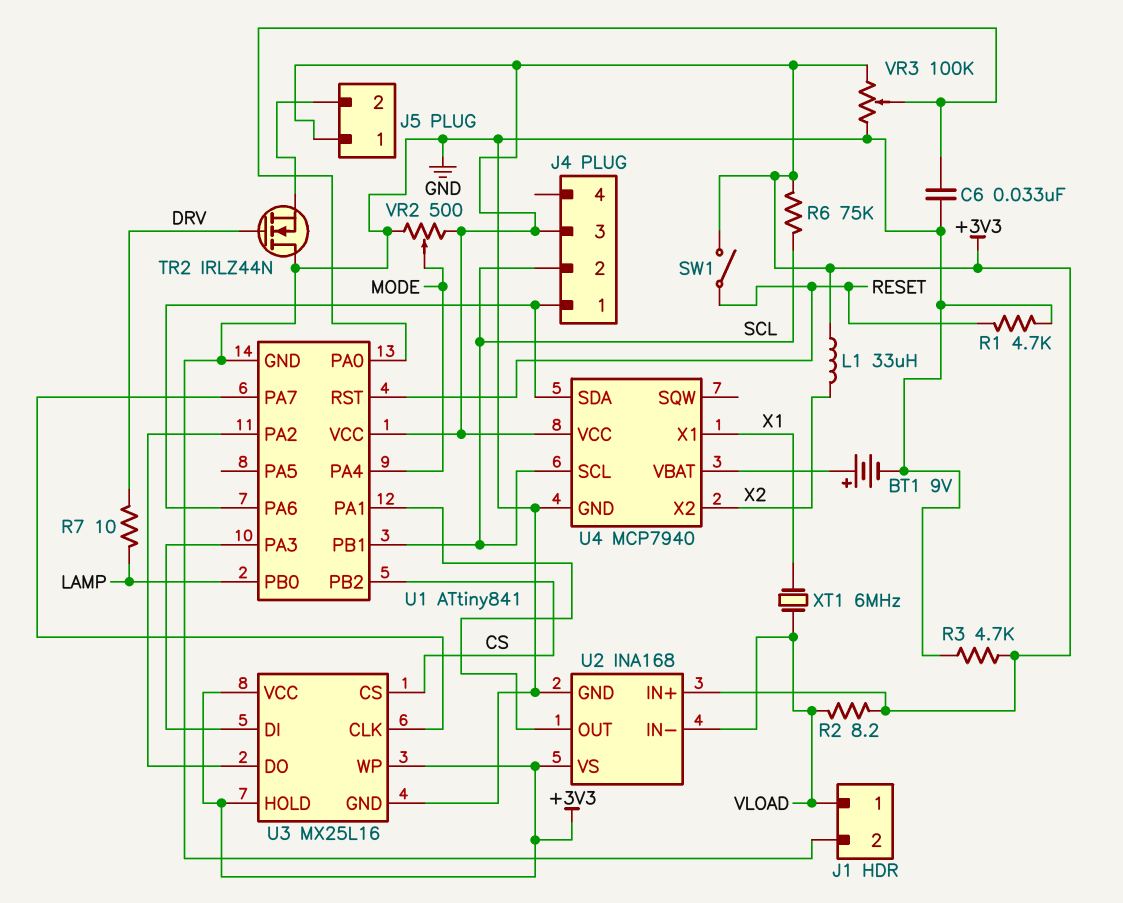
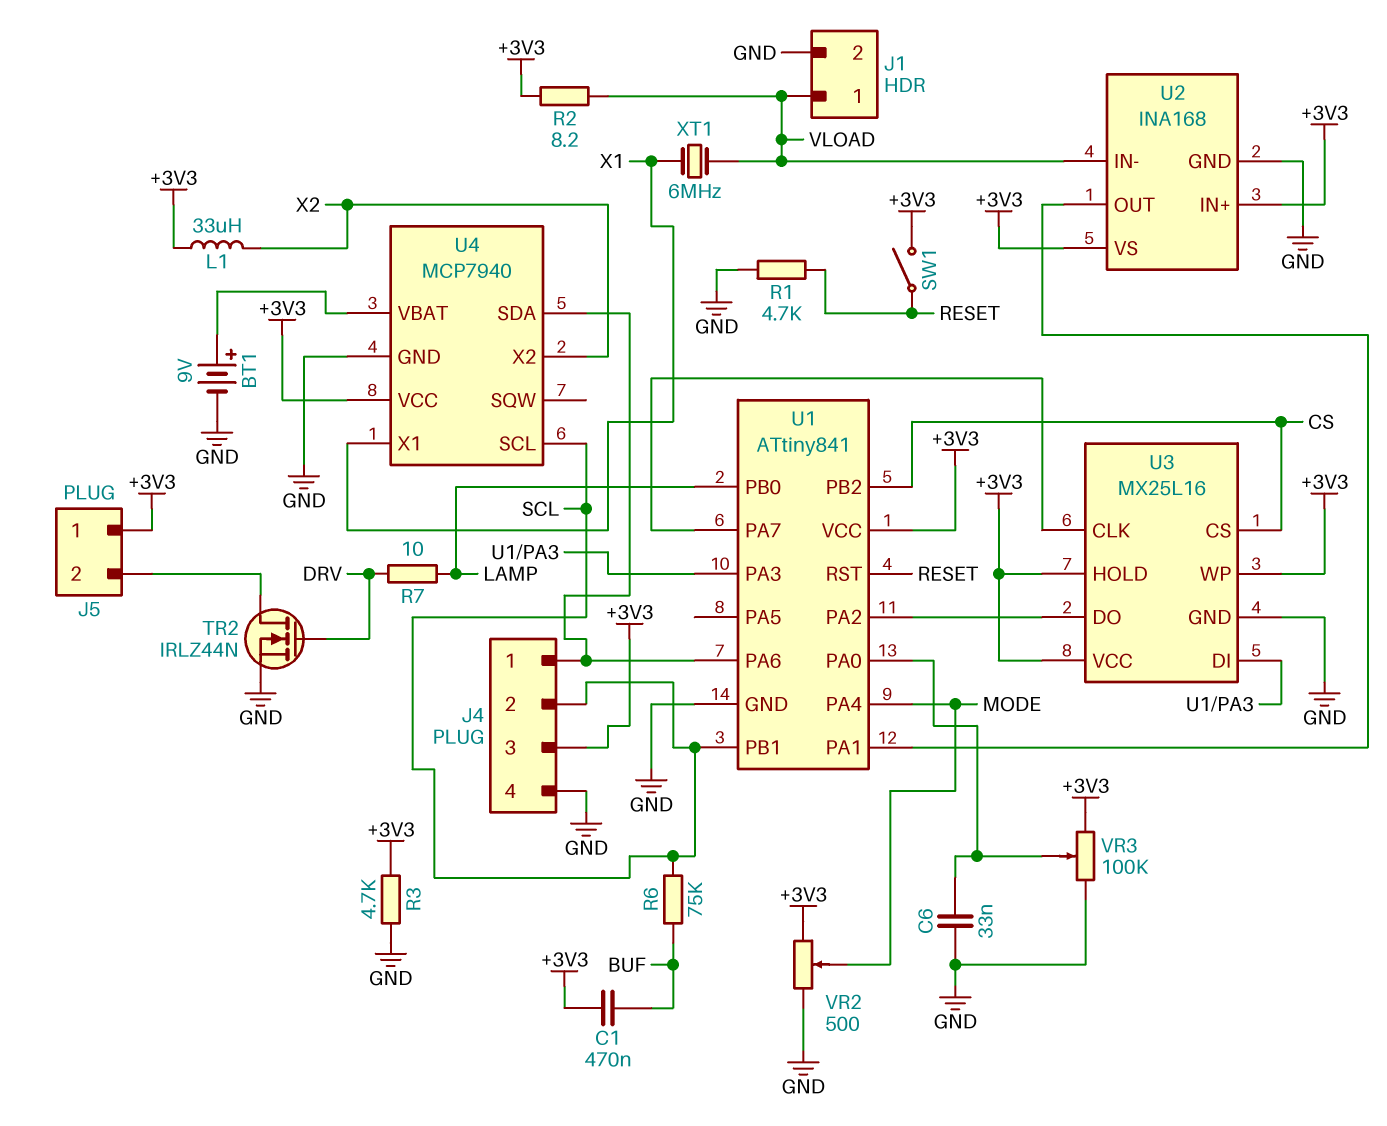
C1: none -> 470nF (+3V3, BUF)
J4 pin 4: none -> GND
R6: 75k (+3V3, SCL) -> 75k (BUF, SCL)
TR2: NMOS IRLZ44N (G DRV, D GND, S J5/2) -> NMOS IRLZ44N (G DRV, D J5/2, S GND)

